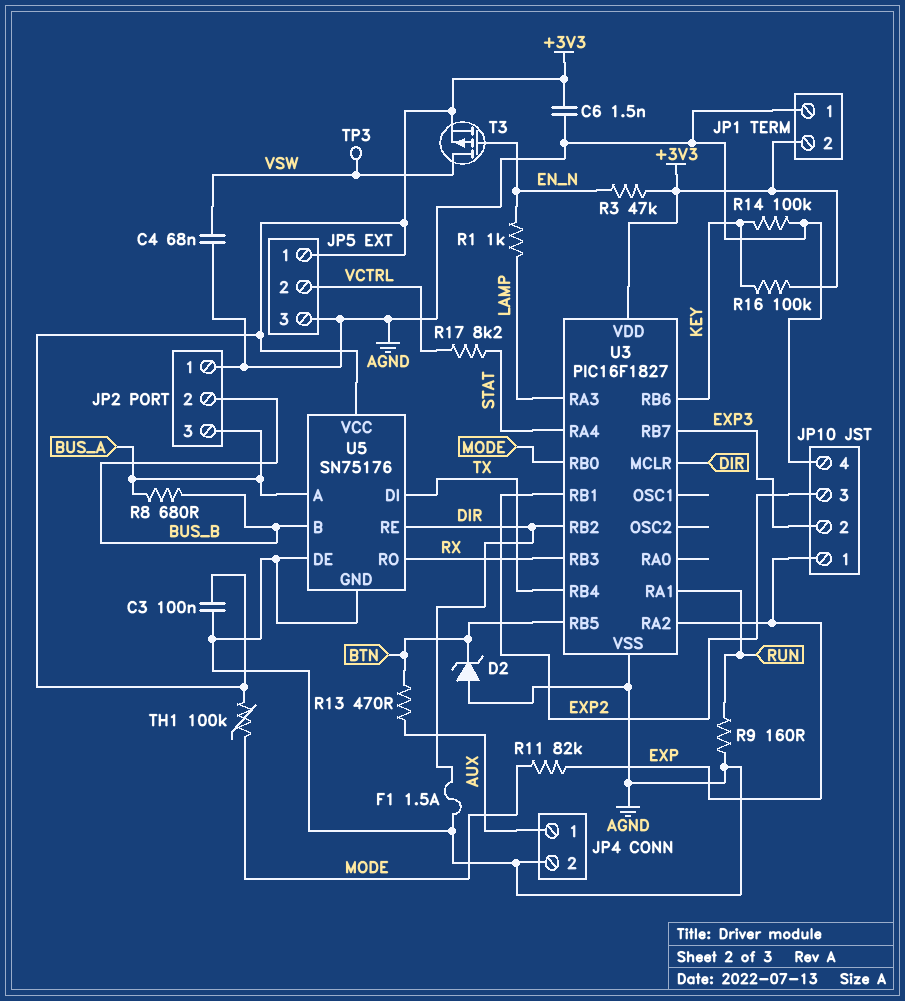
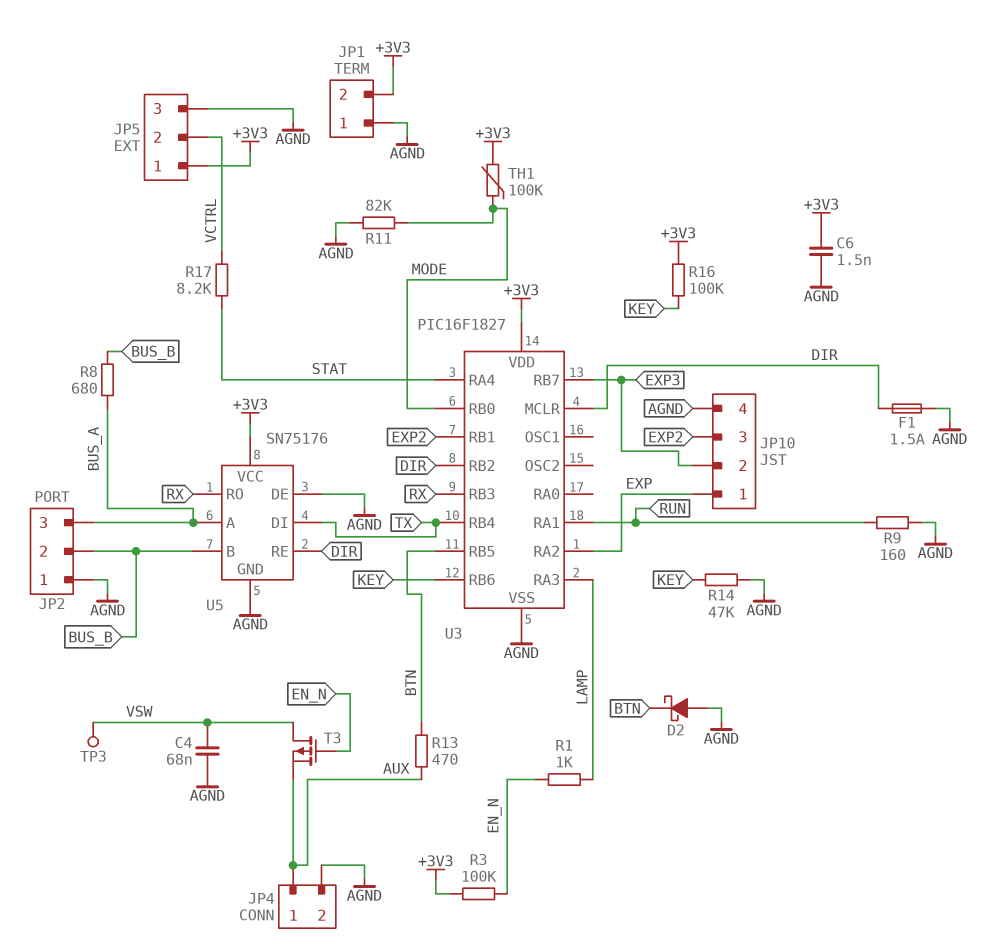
C3: 100nF (+3V3, AGND) -> none
D2: zener (A AGND, K BTN) -> schottky (A AGND, K BTN)
R3: 47k (+3V3, EN_N) -> 100k (+3V3, EN_N)
R11: 82k (EXP, MODE) -> 82k (AGND, MODE)
R14: 100k (AGND, KEY) -> 47k (AGND, KEY)
T3: PMOS (G EN_N, D VSW, S +3V3) -> PMOS (G EN_N, D VSW, S AUX)

